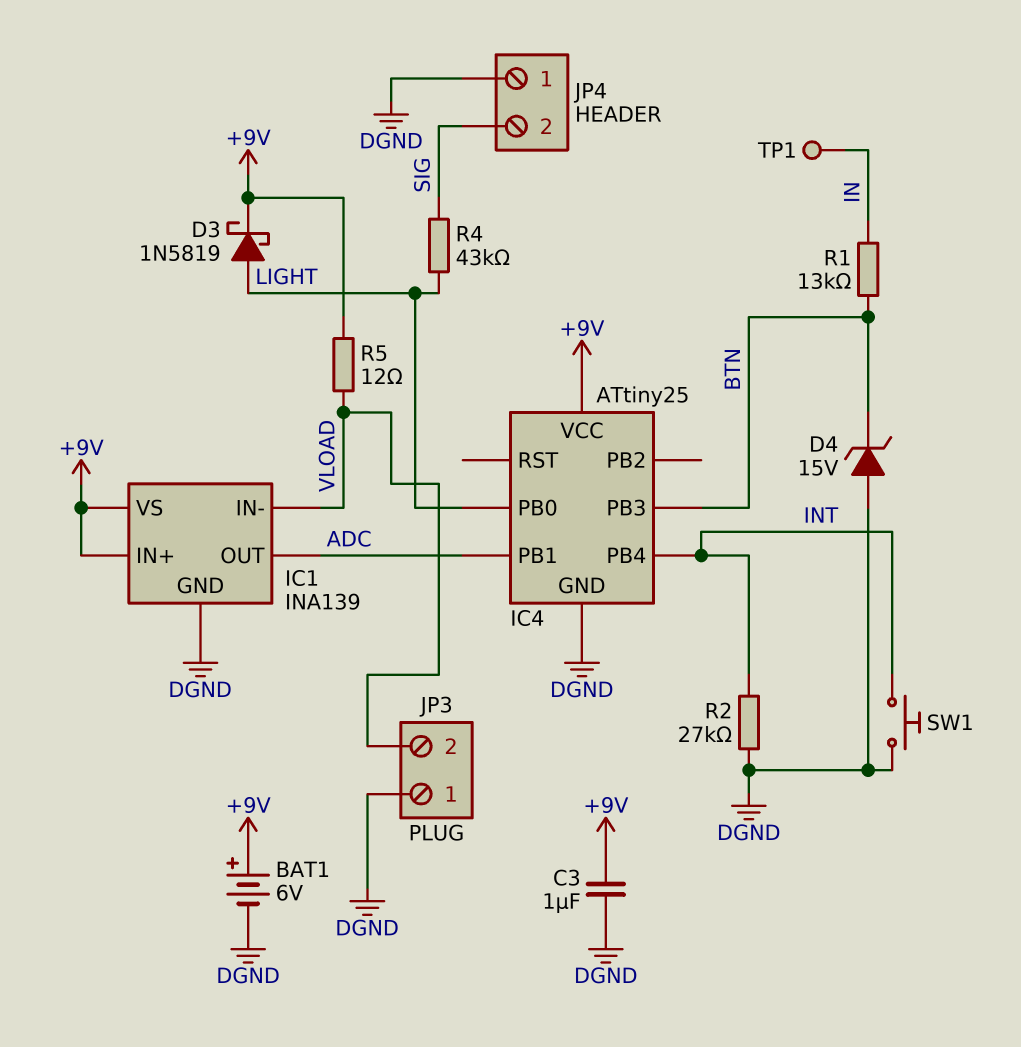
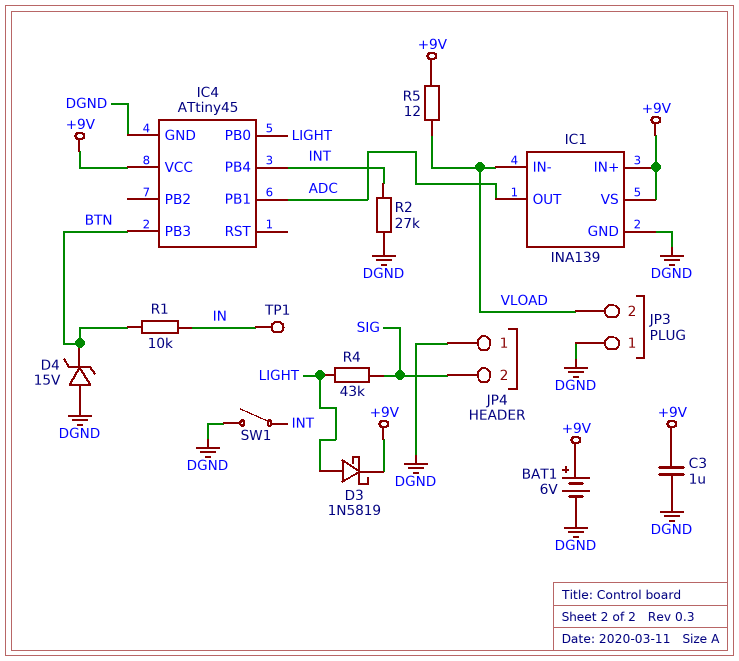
IC4: ATtiny25 -> ATtiny45
R1: 13k (BTN, IN) -> 10k (BTN, IN)
SW1: button (DGND, INT) -> switch (DGND, INT)

